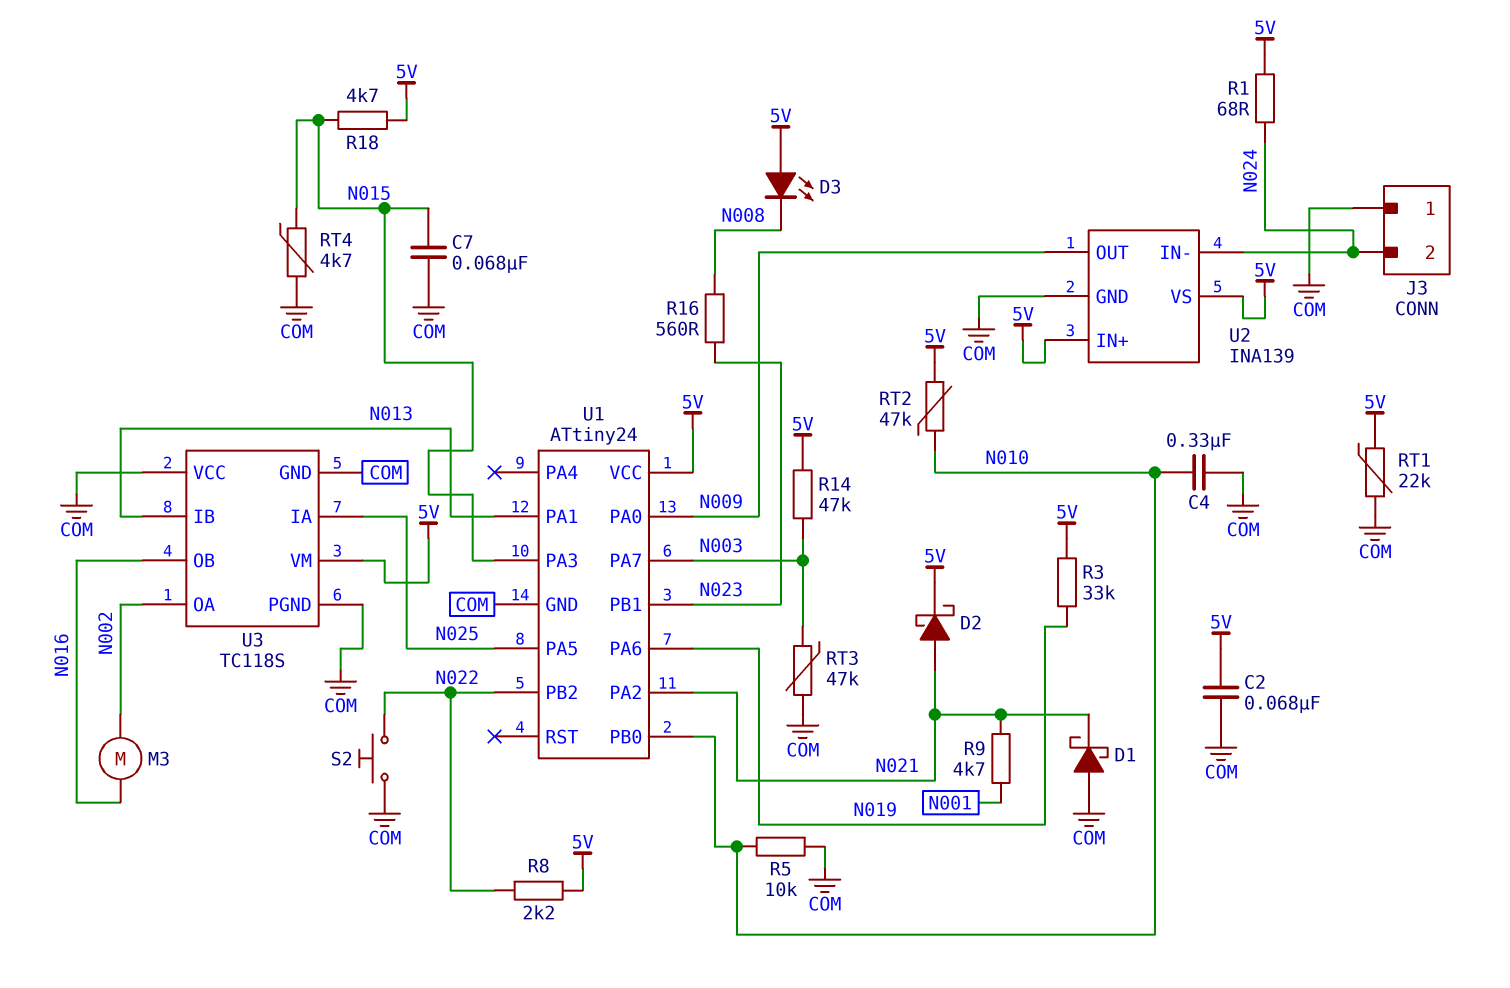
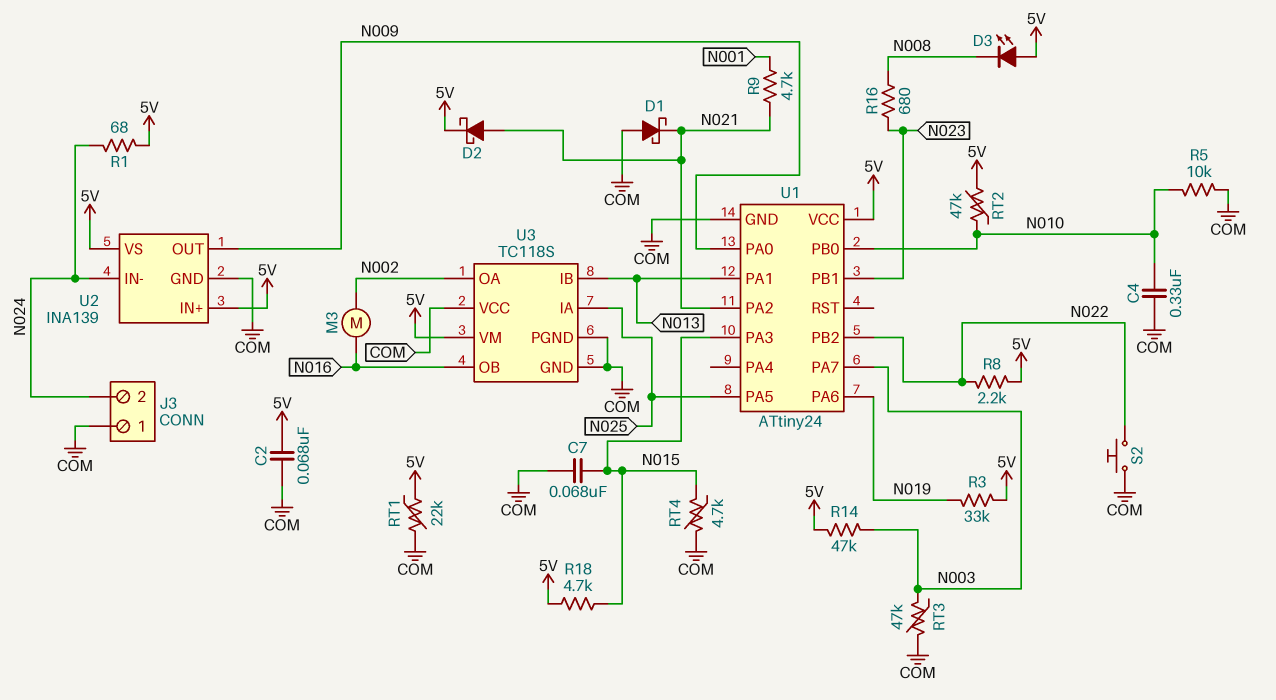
R16: 560 (N008, N023) -> 680 (N008, N023)

